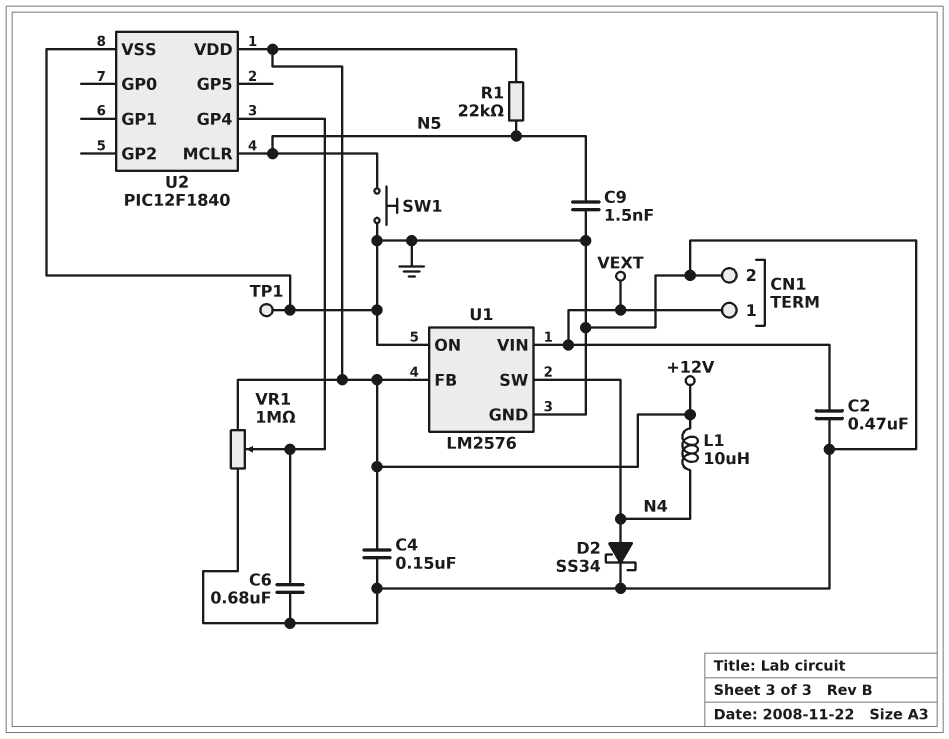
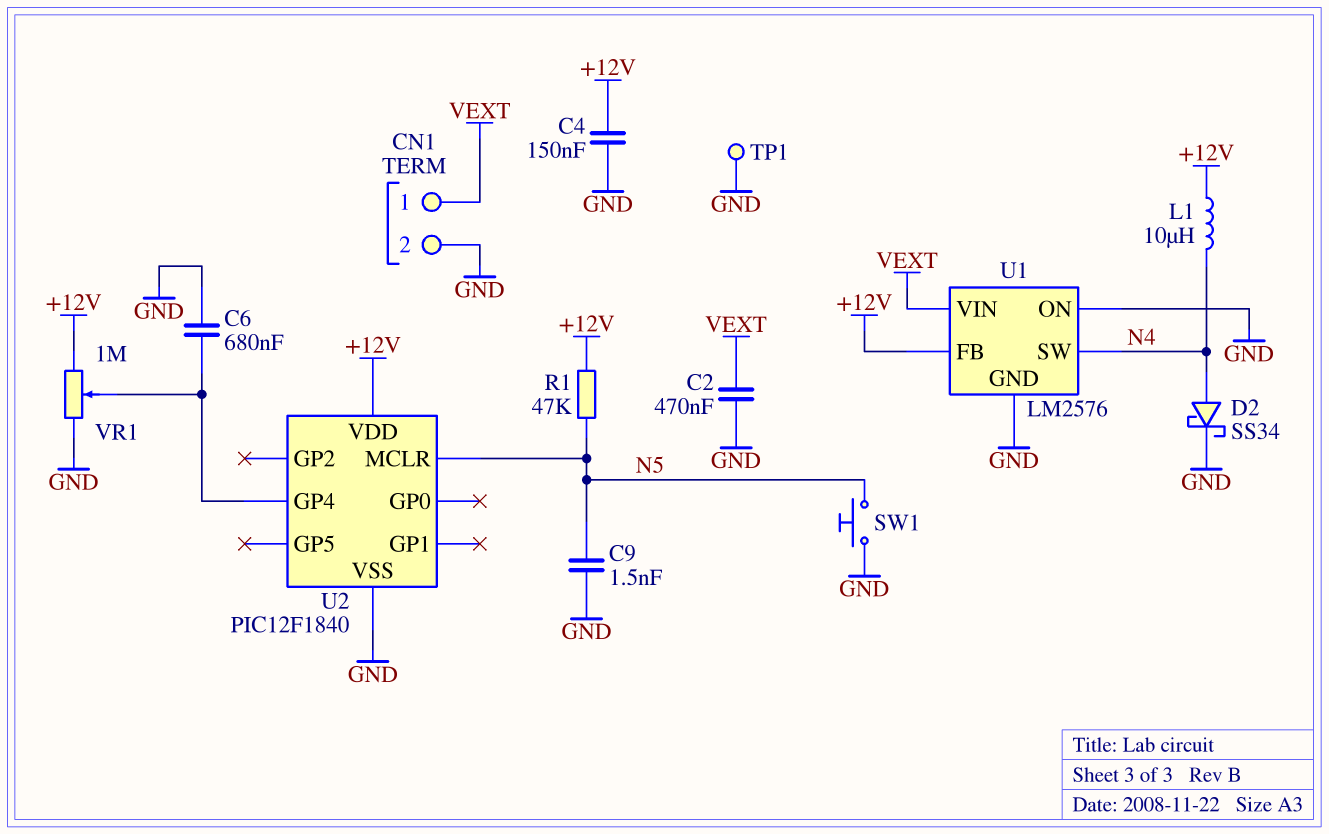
R1: 22k (+12V, N5) -> 47k (+12V, N5)

